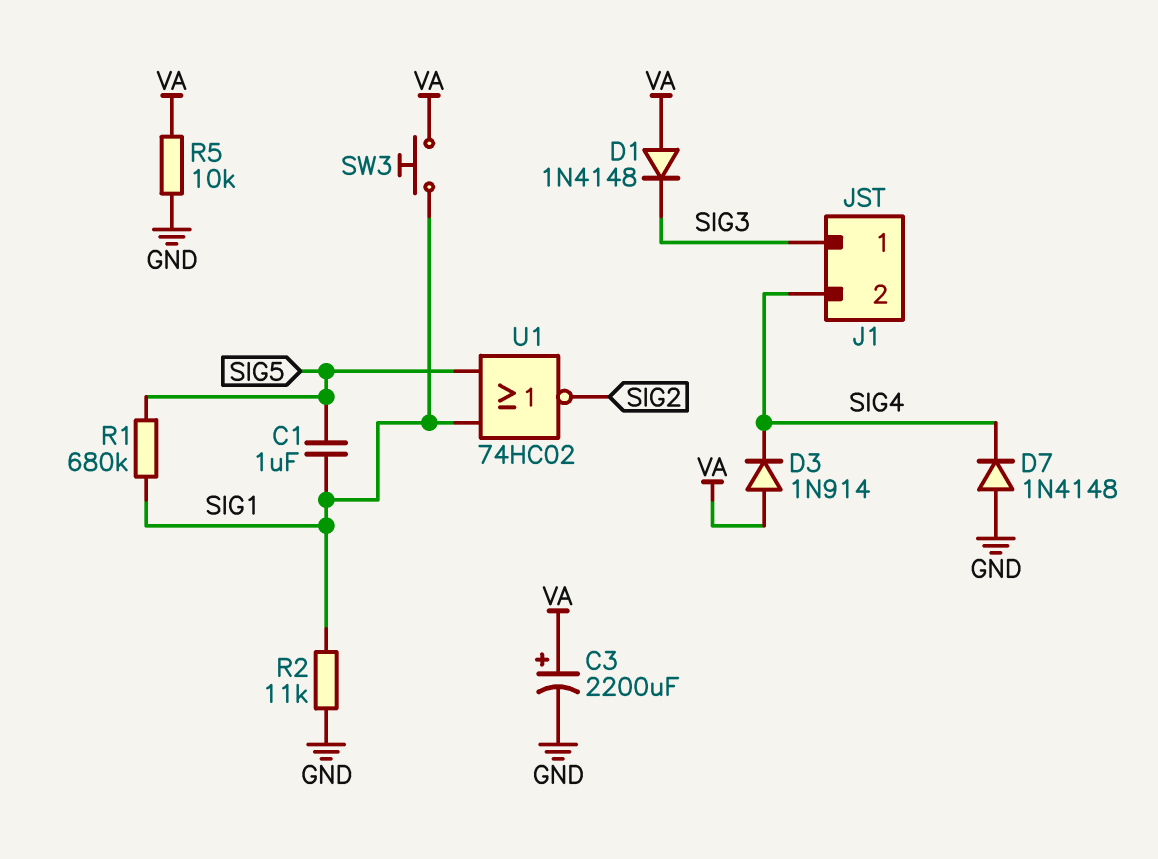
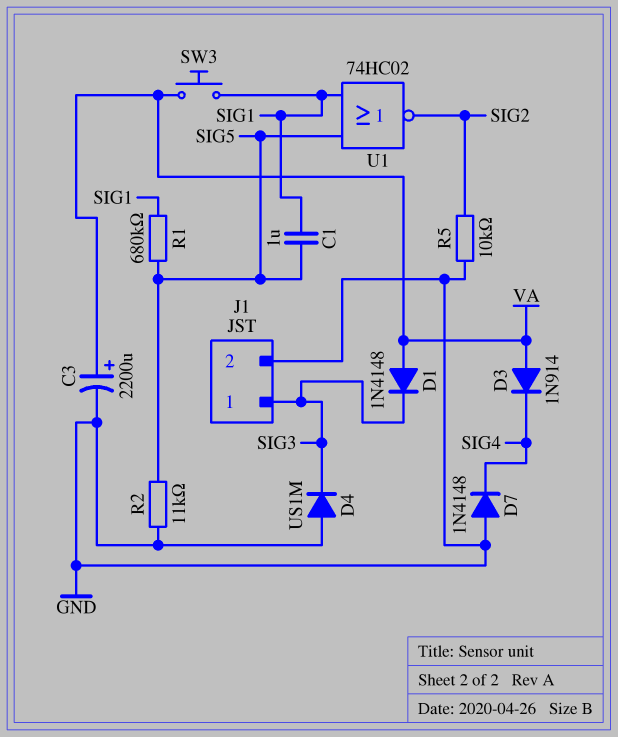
D4: none -> diode US1M (A GND, K SIG3)
J1 pin 2: SIG4 -> GND
R2: 11k (GND, SIG1) -> 11k (GND, SIG5)
R5: 10k (GND, VA) -> 10k (GND, SIG2)

